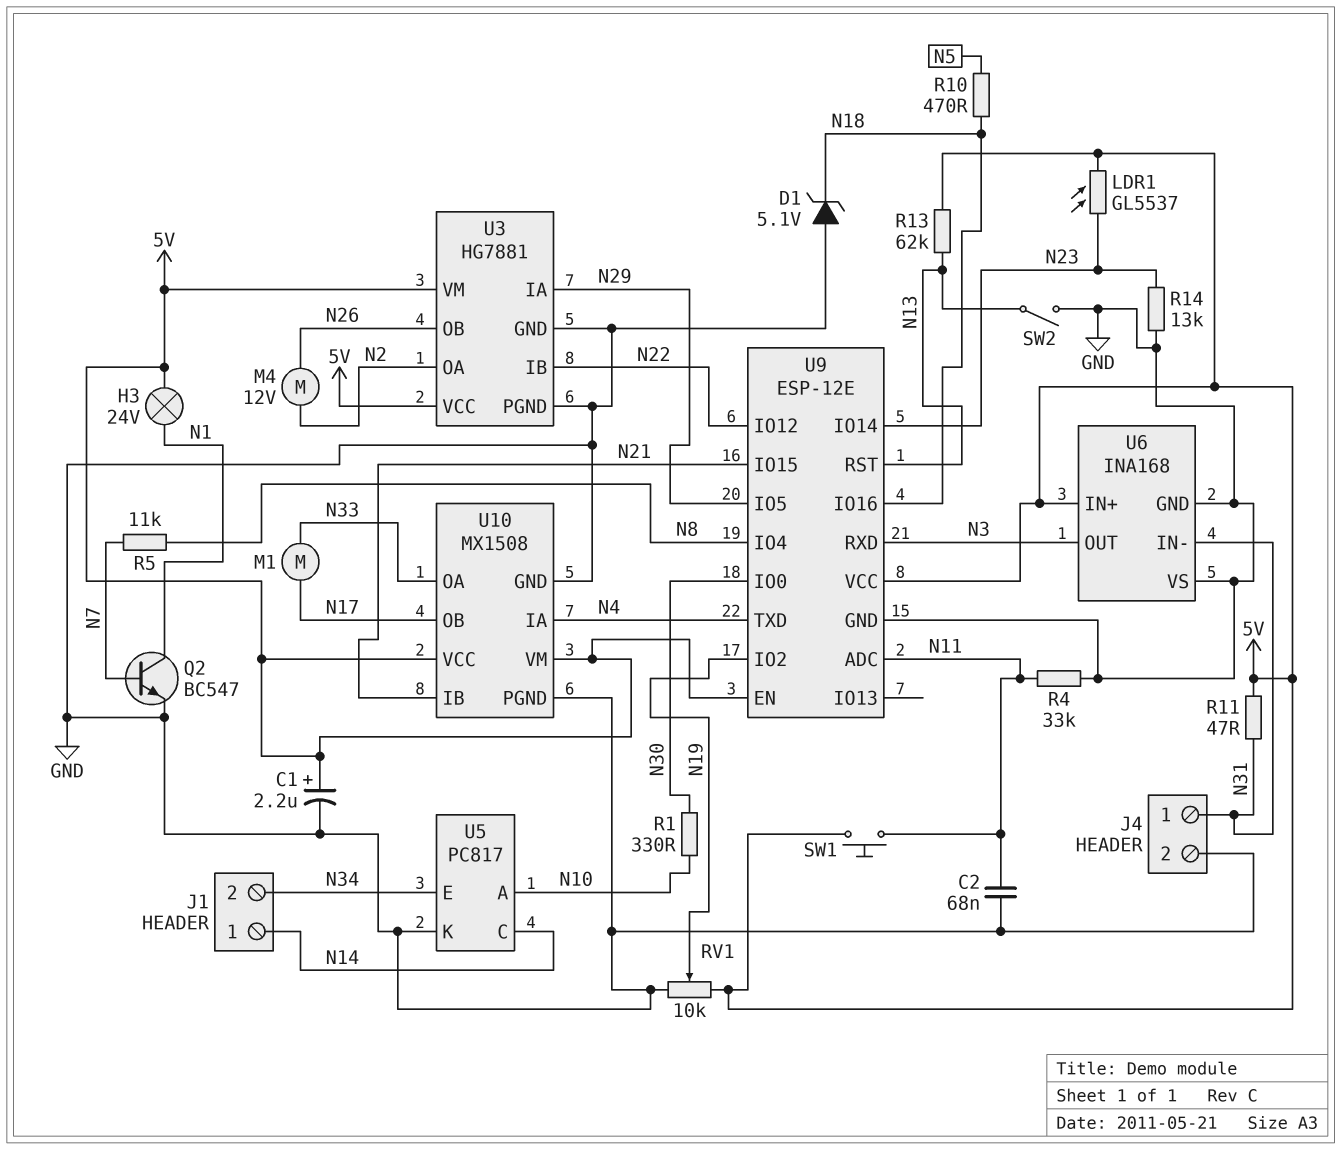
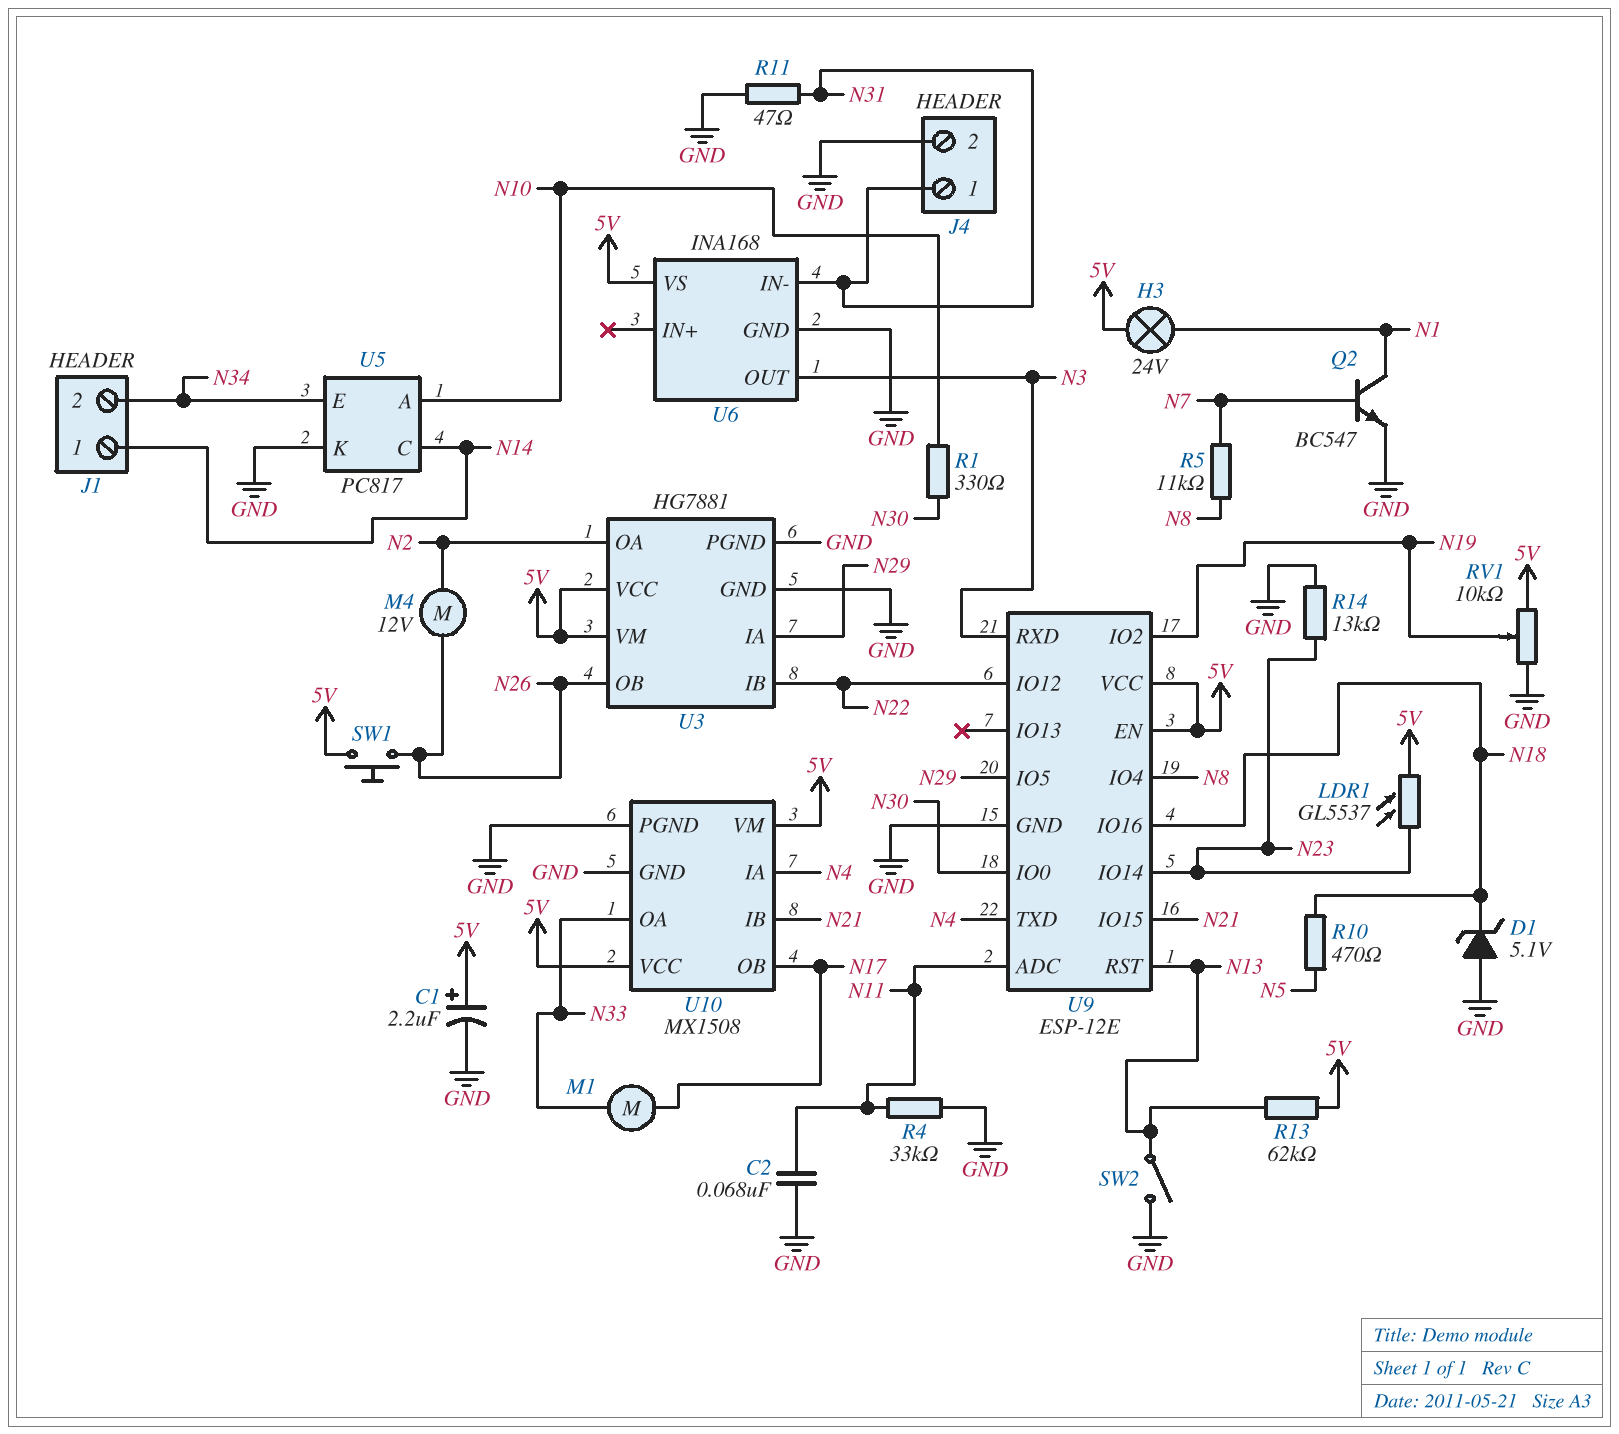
R11: 47 (5V, N31) -> 47 (GND, N31)
SW1: button (5V, N11) -> button (5V, N26)
U6 pin IN+: 5V -> none
U6 pin VS: GND -> 5V

